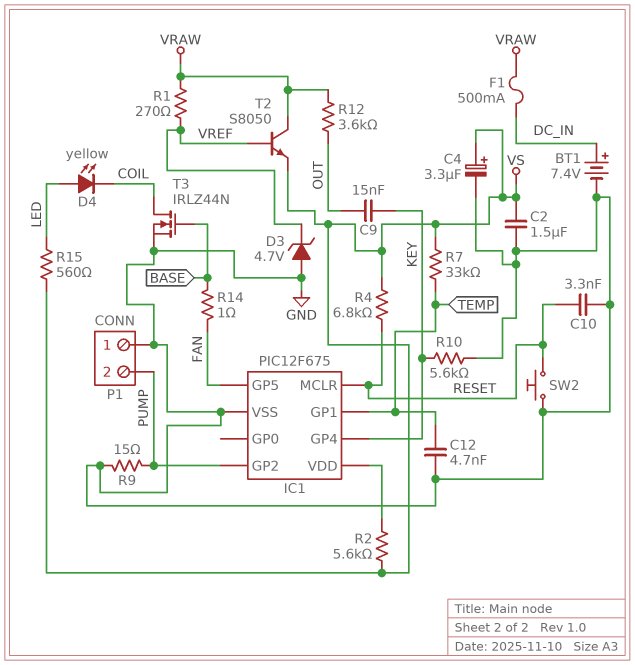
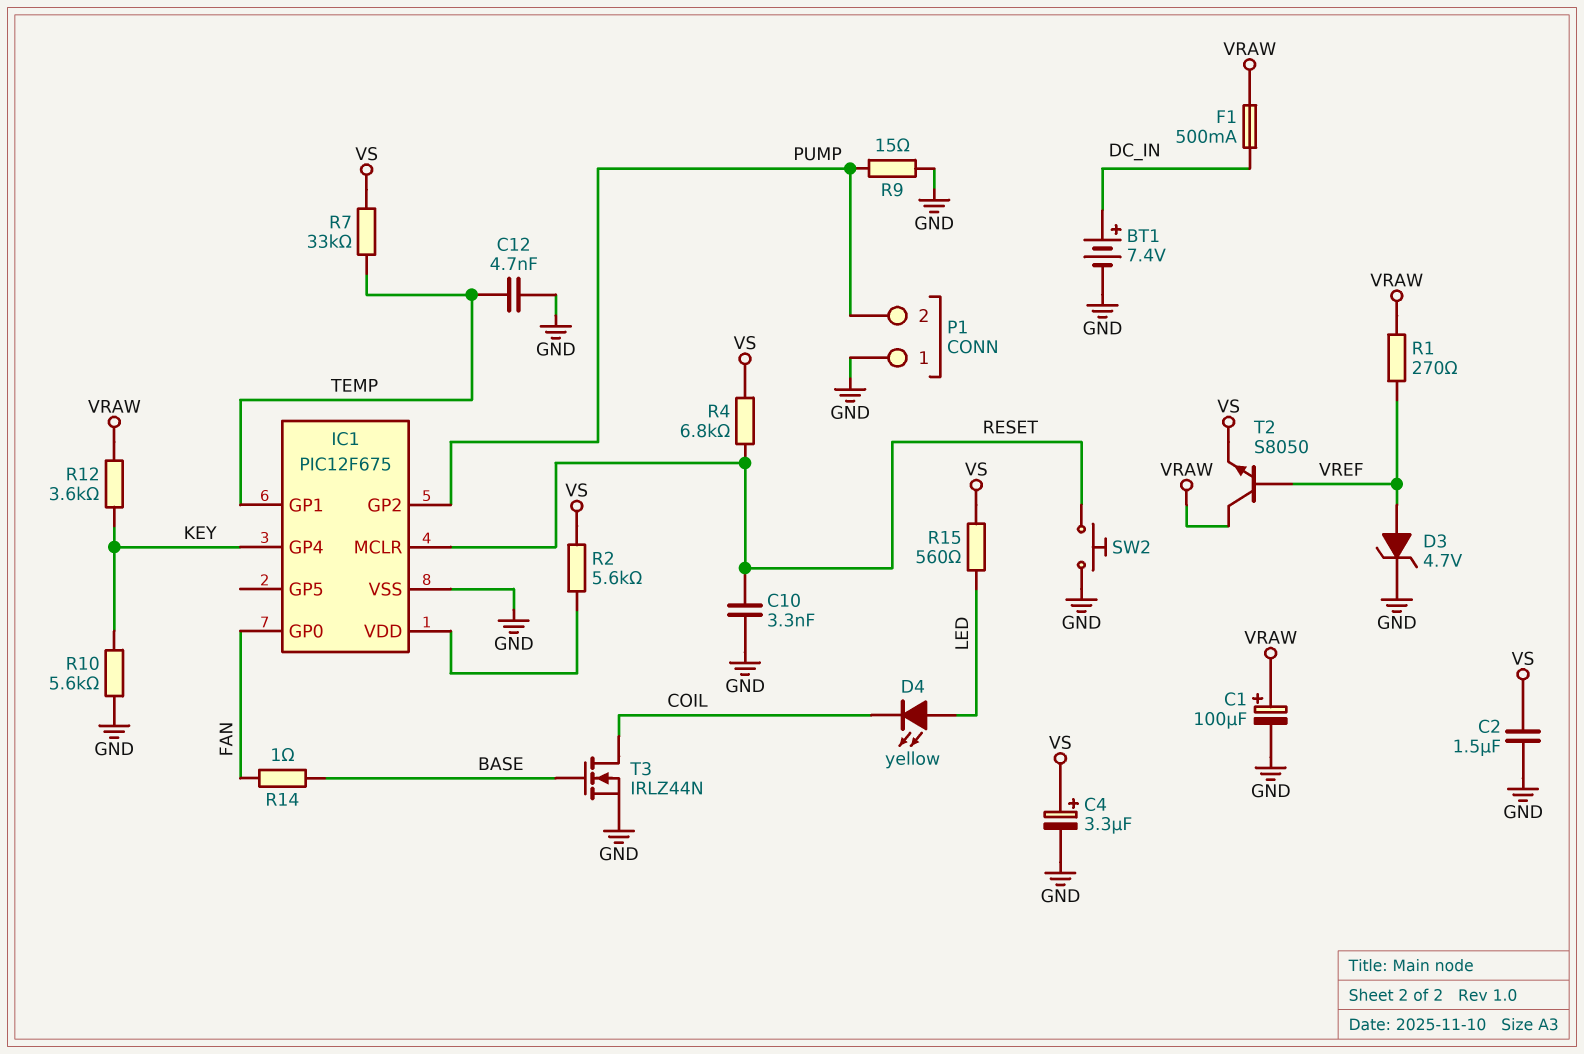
C1: none -> 100uF (plus VRAW, minus GND)
C9: 15nF (KEY, OUT) -> none
D3: zener 4.7V (A GND, K VREF) -> zener 4.7V (A VREF, K GND)
IC1 pin GP0: none -> FAN
IC1 pin GP5: FAN -> none
R12: 3.6k (OUT, VRAW) -> 3.6k (KEY, VRAW)

